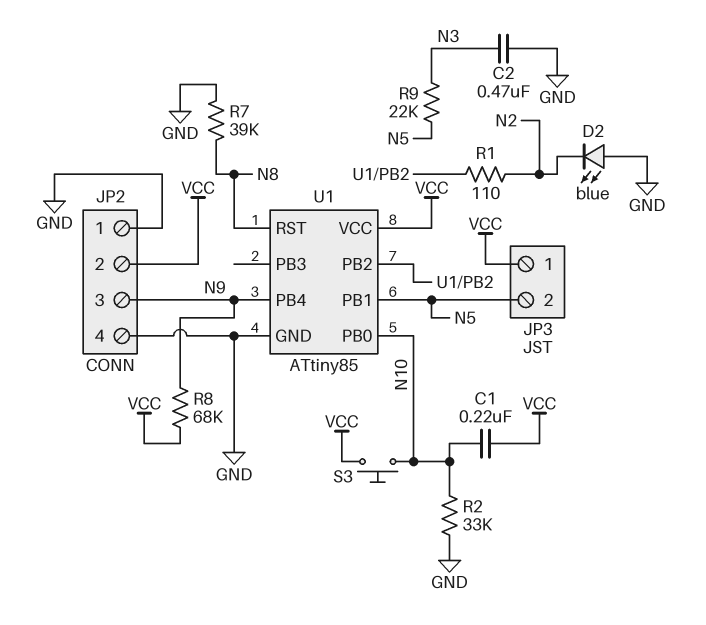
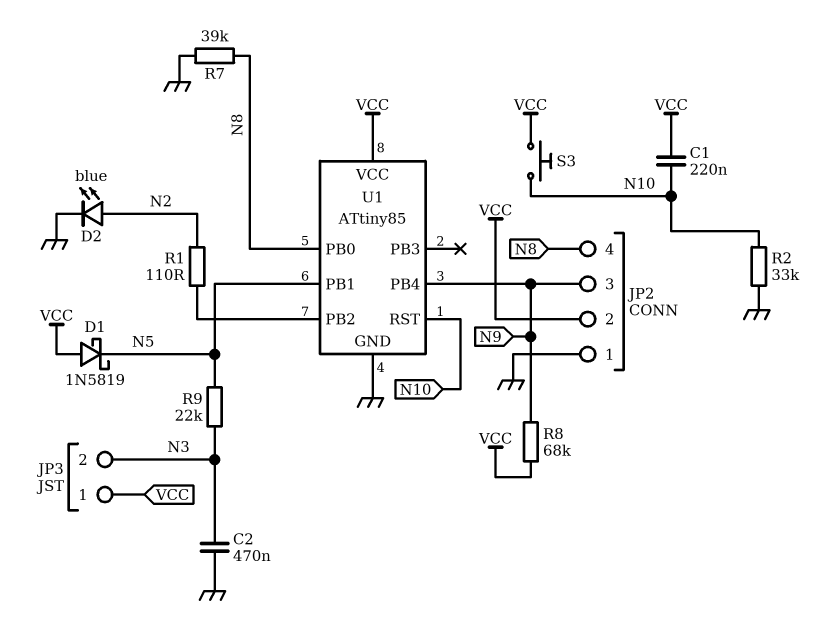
D1: none -> schottky 1N5819 (A VCC, K N5)
D2: LED blue (A GND, K N2) -> LED blue (A N2, K GND)
JP2 pin 4: GND -> N8
JP3 pin 2: N5 -> N3
U1 pin PB0: N10 -> N8
U1 pin RST: N8 -> N10

